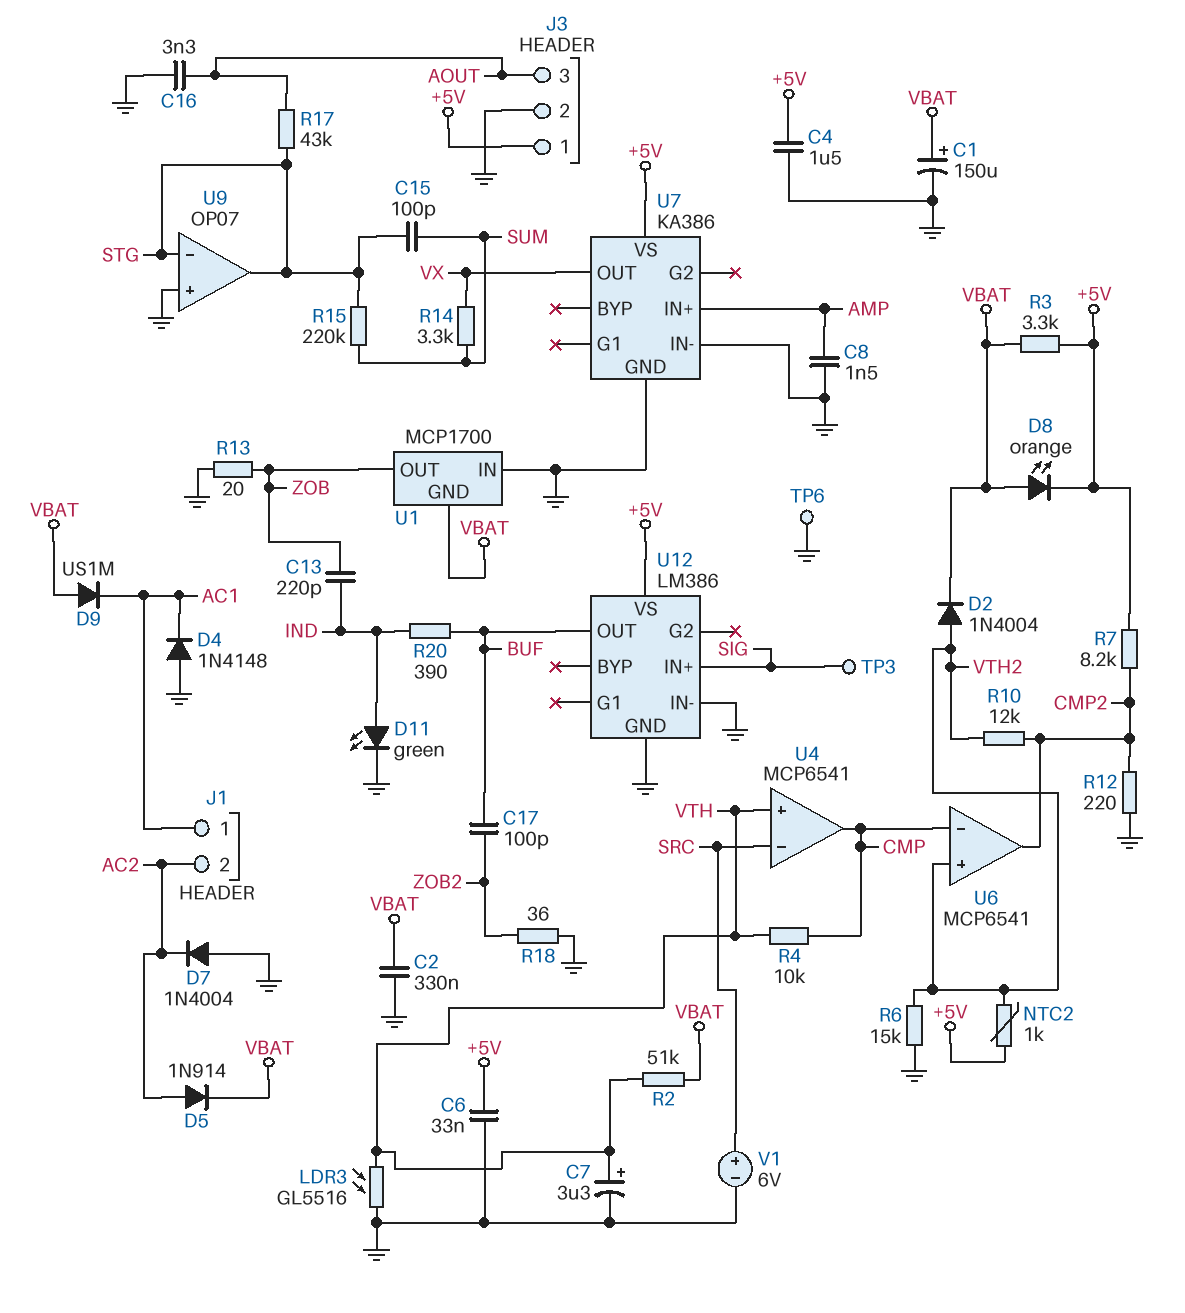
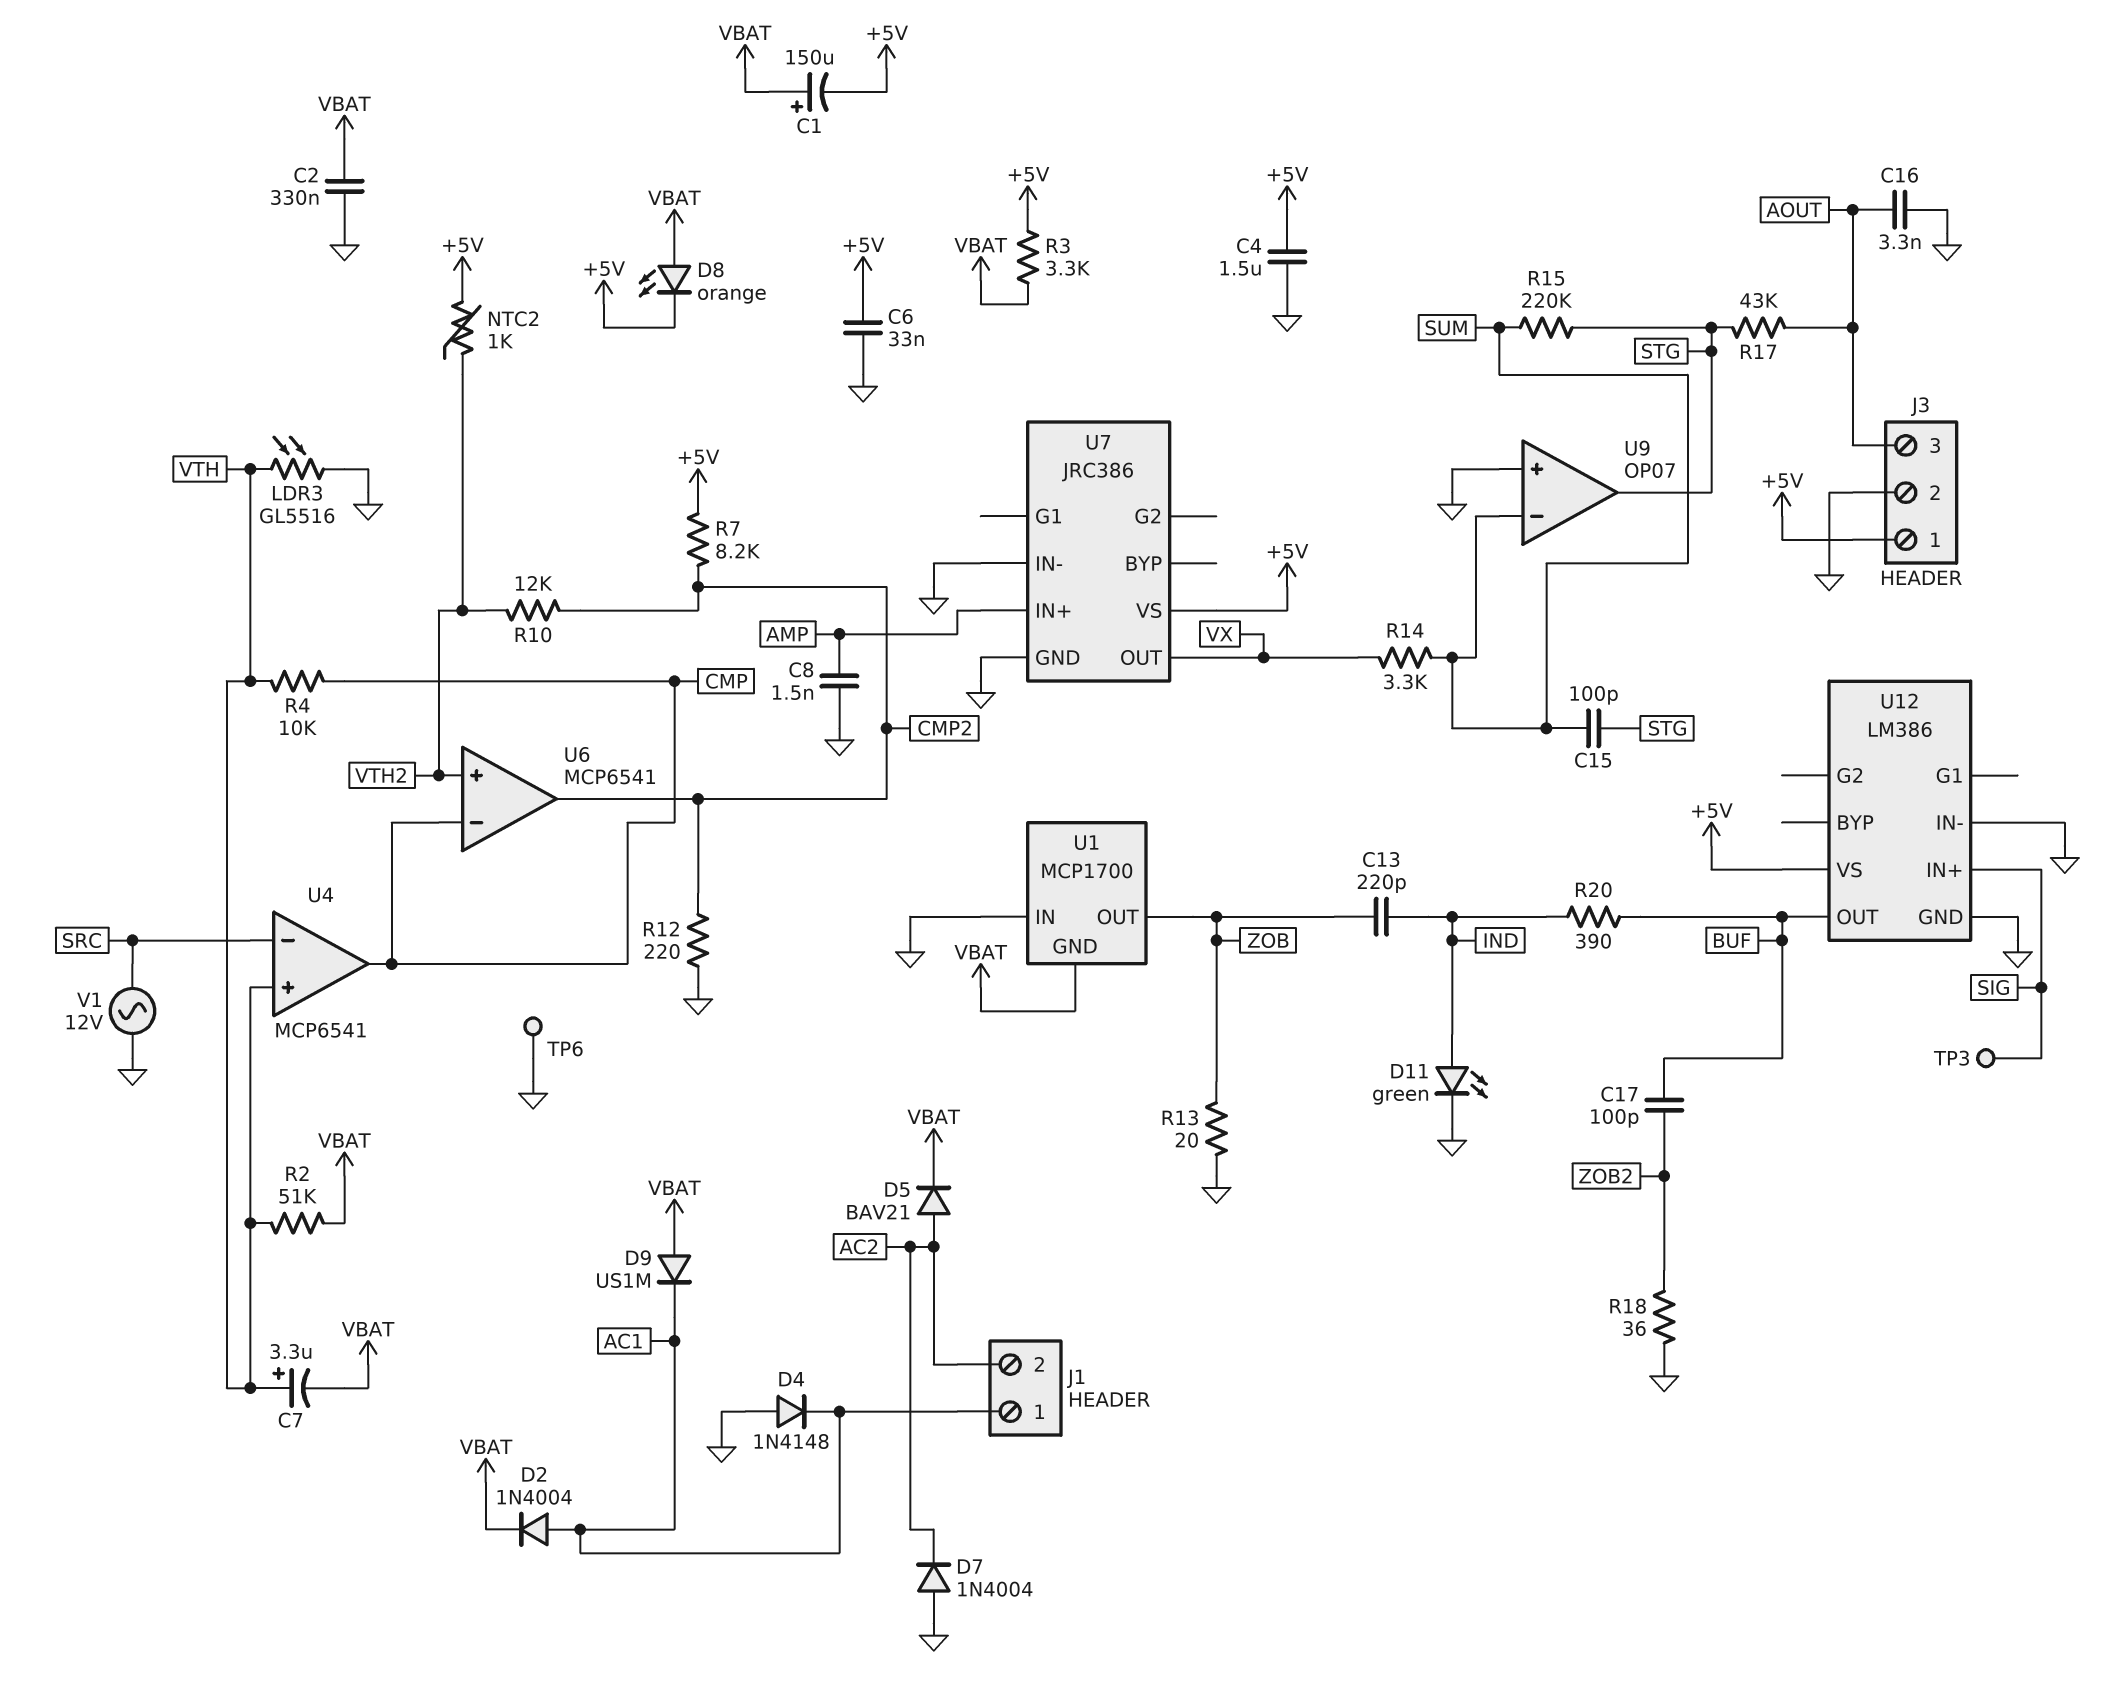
C1: 150uF (plus VBAT, minus GND) -> 150uF (plus VBAT, minus +5V)
C7: 3.3uF (plus VTH, minus GND) -> 3.3uF (plus VTH, minus VBAT)
D2: diode 1N4004 (A VTH2, K VBAT) -> diode 1N4004 (A AC1, K VBAT)
D5: diode 1N914 (A AC2, K VBAT) -> diode BAV21 (A AC2, K VBAT)
R6: 15k (GND, VTH2) -> none
U7: KA386 -> JRC386
U9 pin in-: STG -> SUM
V1: 6V (plus SRC, minus GND) -> AC 12V (GND, SRC)

